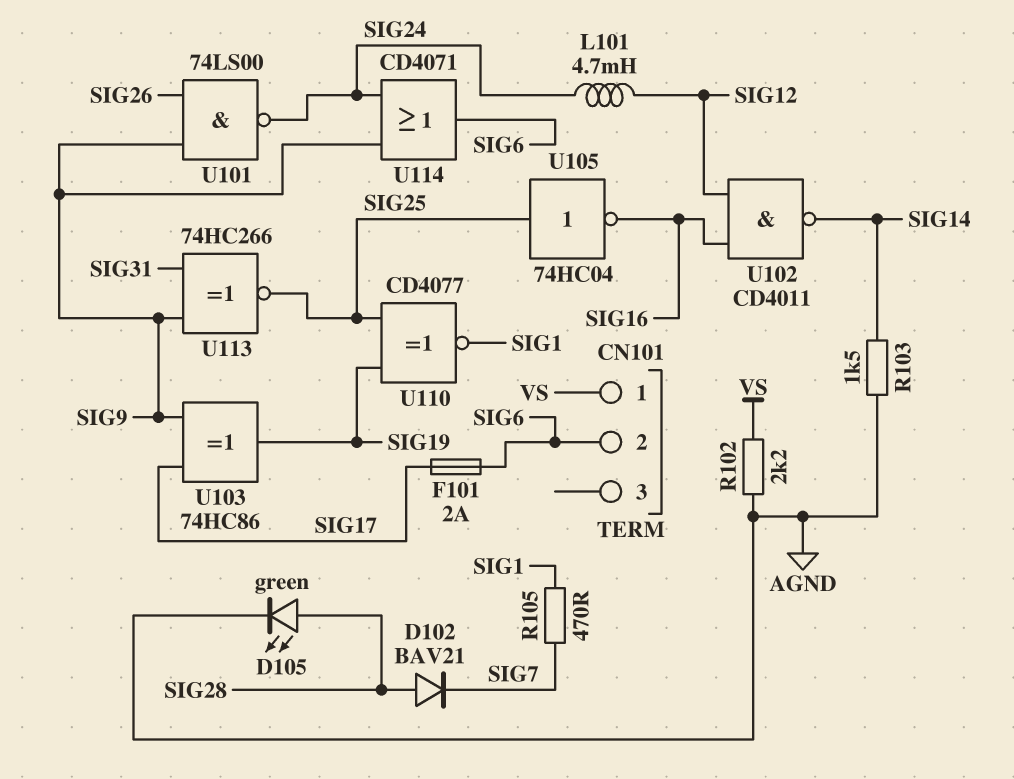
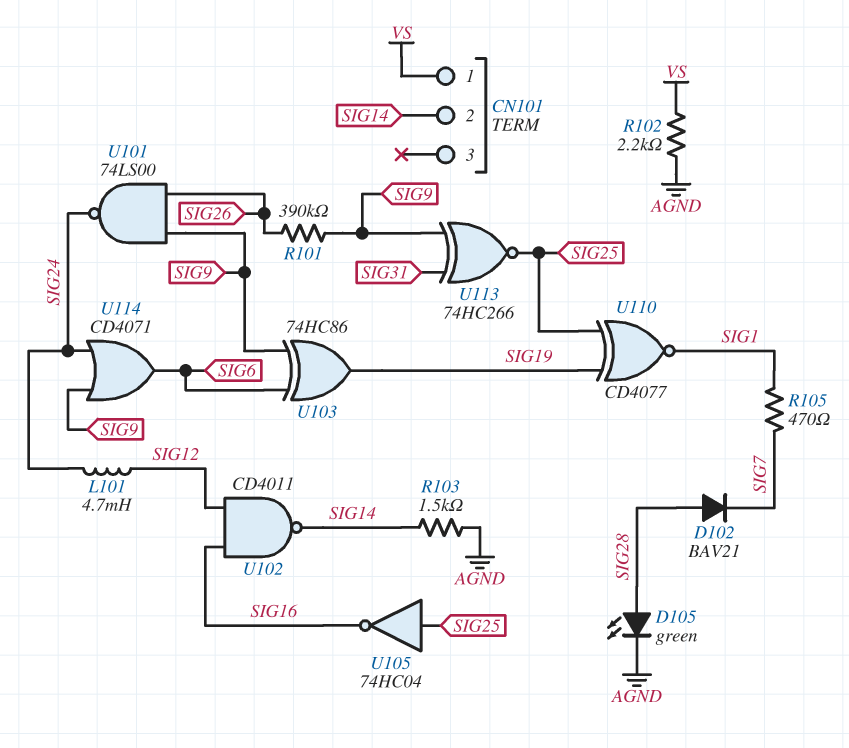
CN101 pin 2: SIG6 -> SIG14
F101: 2A (SIG6, SIG17) -> none
R101: none -> 390k (SIG9, SIG26)
U103: XOR 74HC86 (in SIG9, in SIG17, out SIG19) -> XOR 74HC86 (in SIG6, in SIG9, out SIG19)

